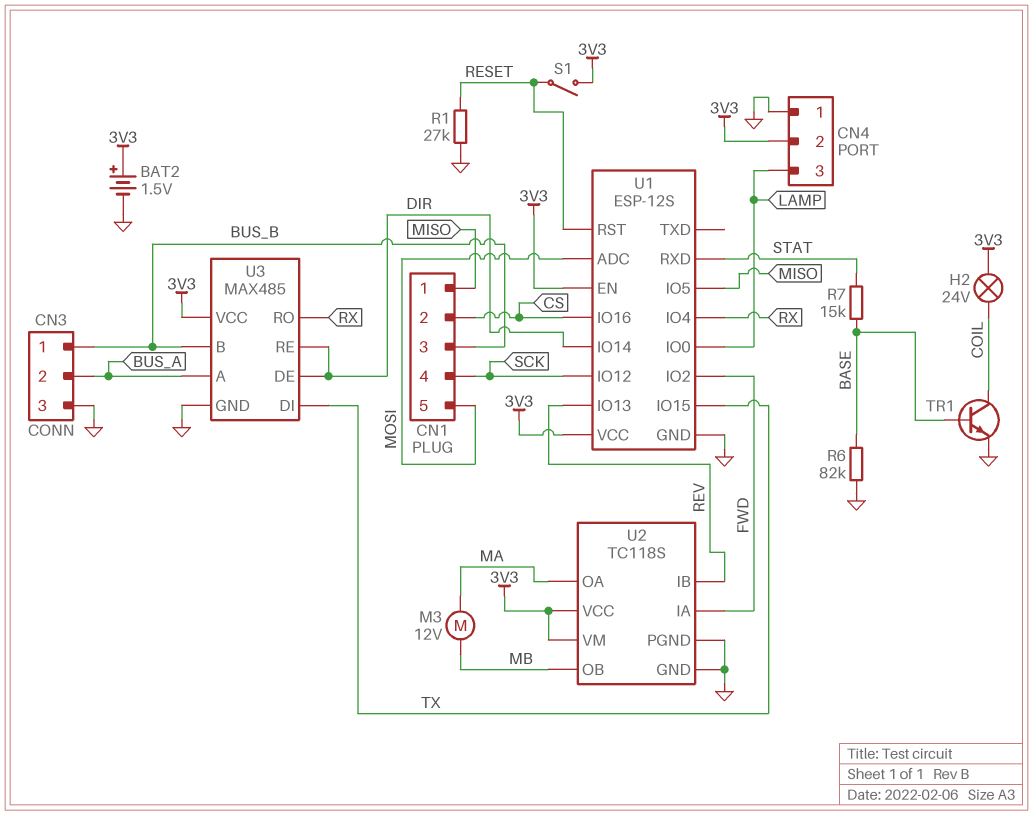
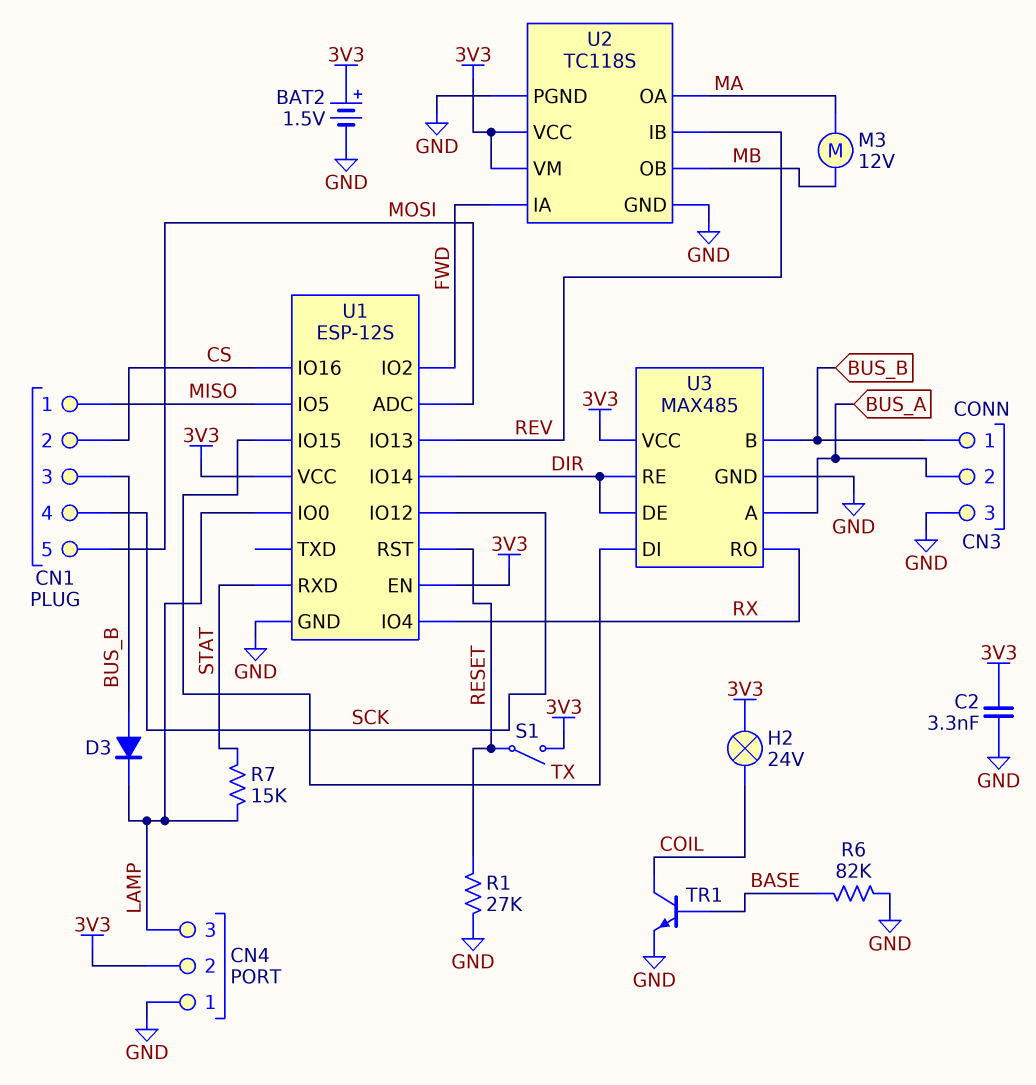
C2: none -> 3.3nF (3V3, GND)
D3: none -> diode (A BUS_B, K LAMP)
R7: 15k (BASE, STAT) -> 15k (LAMP, STAT)

